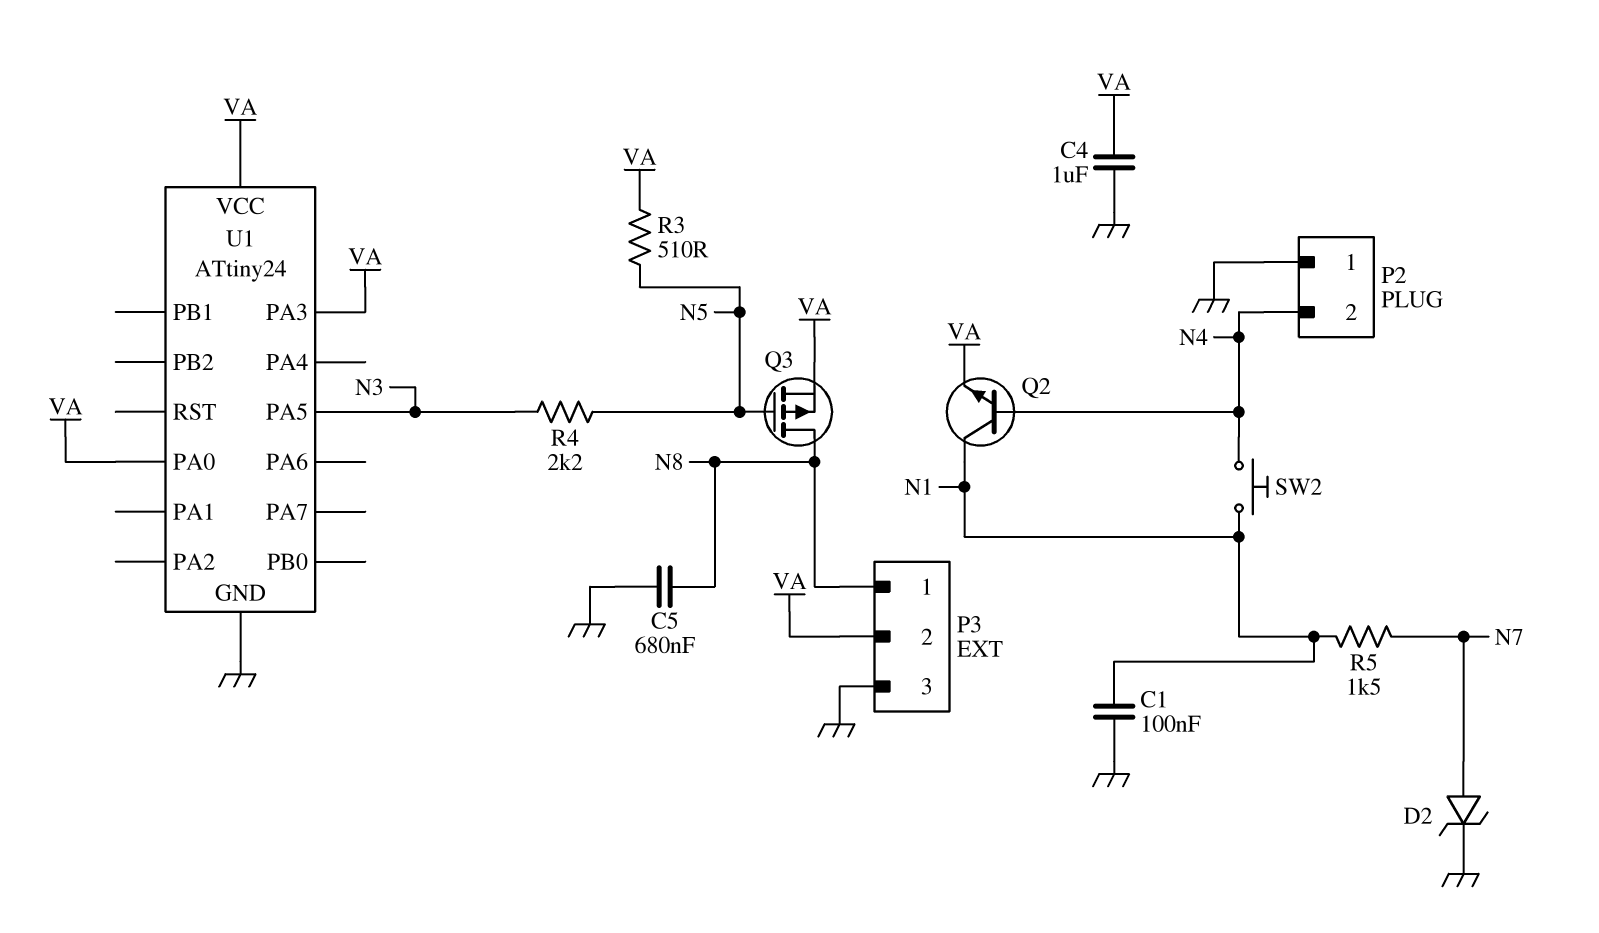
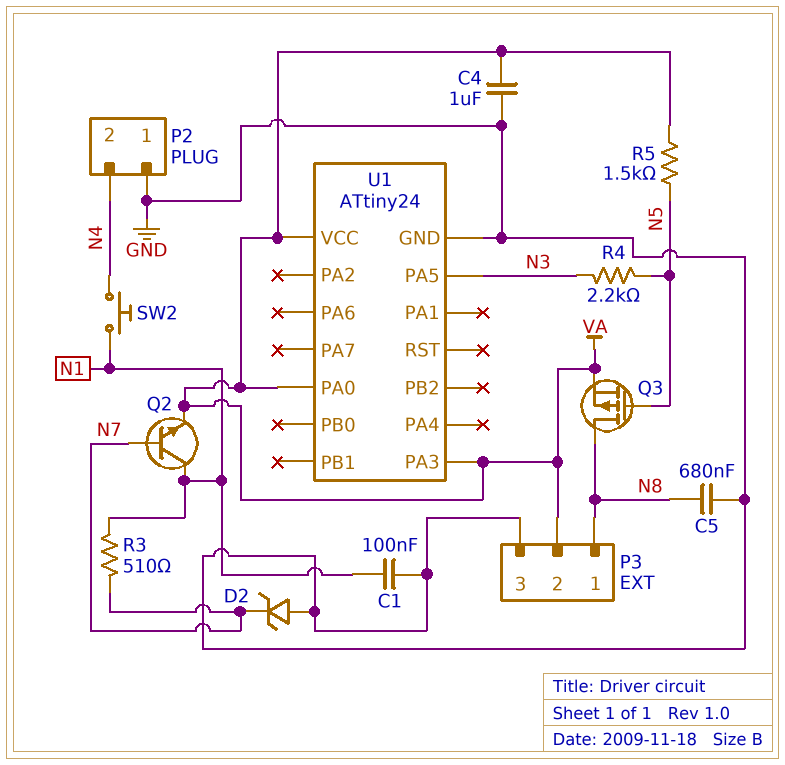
D2: zener (A N7, K GND) -> zener (A GND, K N7)
Q2: NPN (B N4, C N1, E VA) -> NPN (B N7, C N1, E VA)
R3: 510 (N5, VA) -> 510 (N1, N7)
R5: 1.5k (N1, N7) -> 1.5k (N5, VA)

